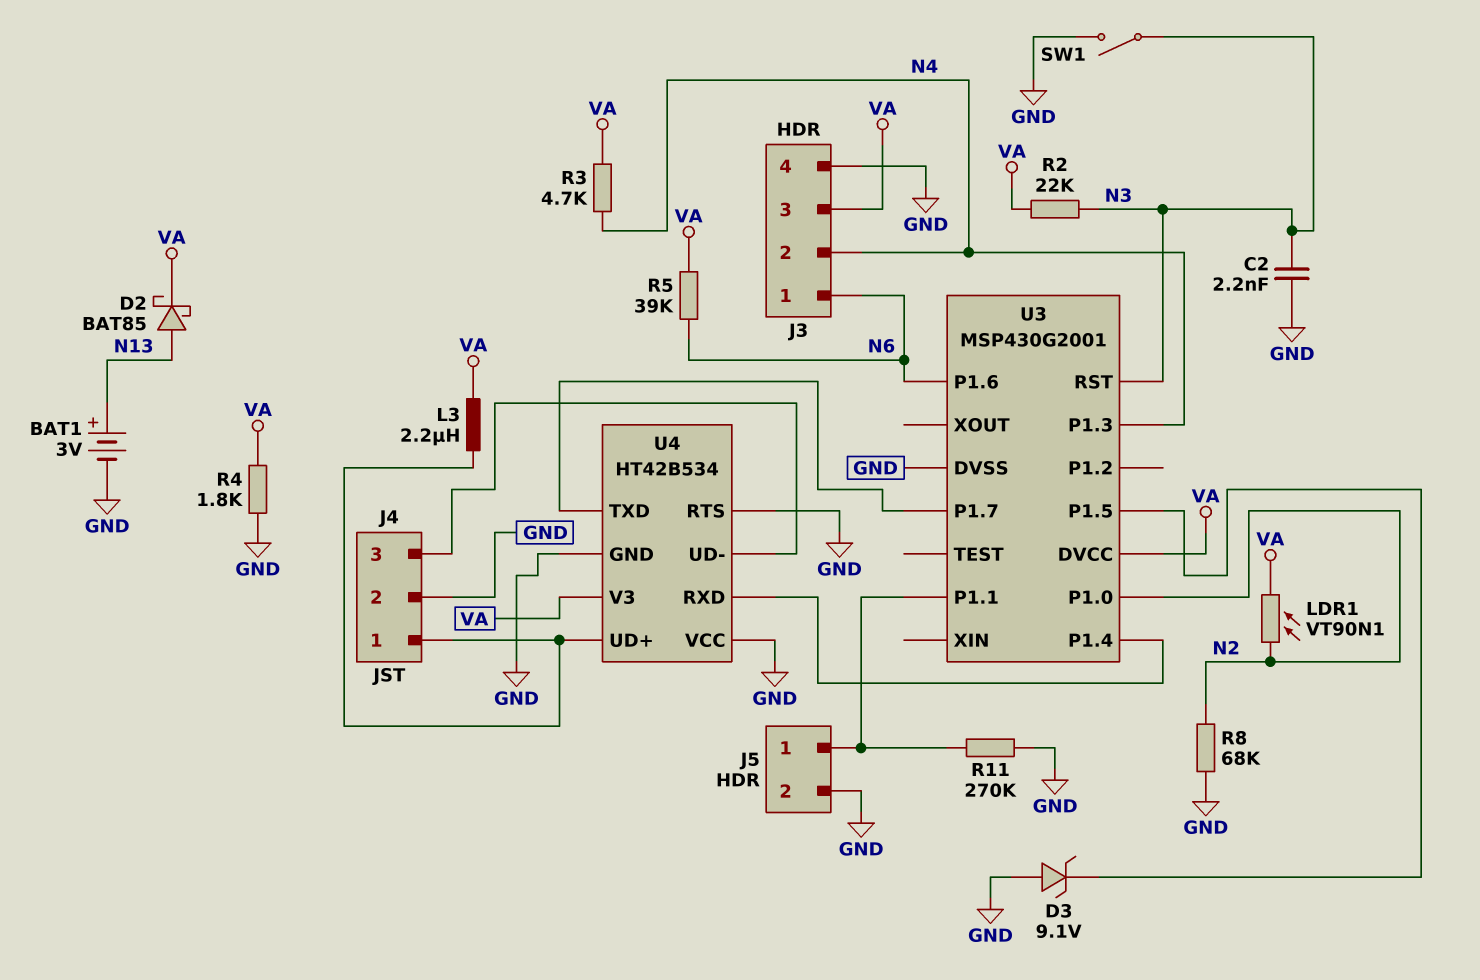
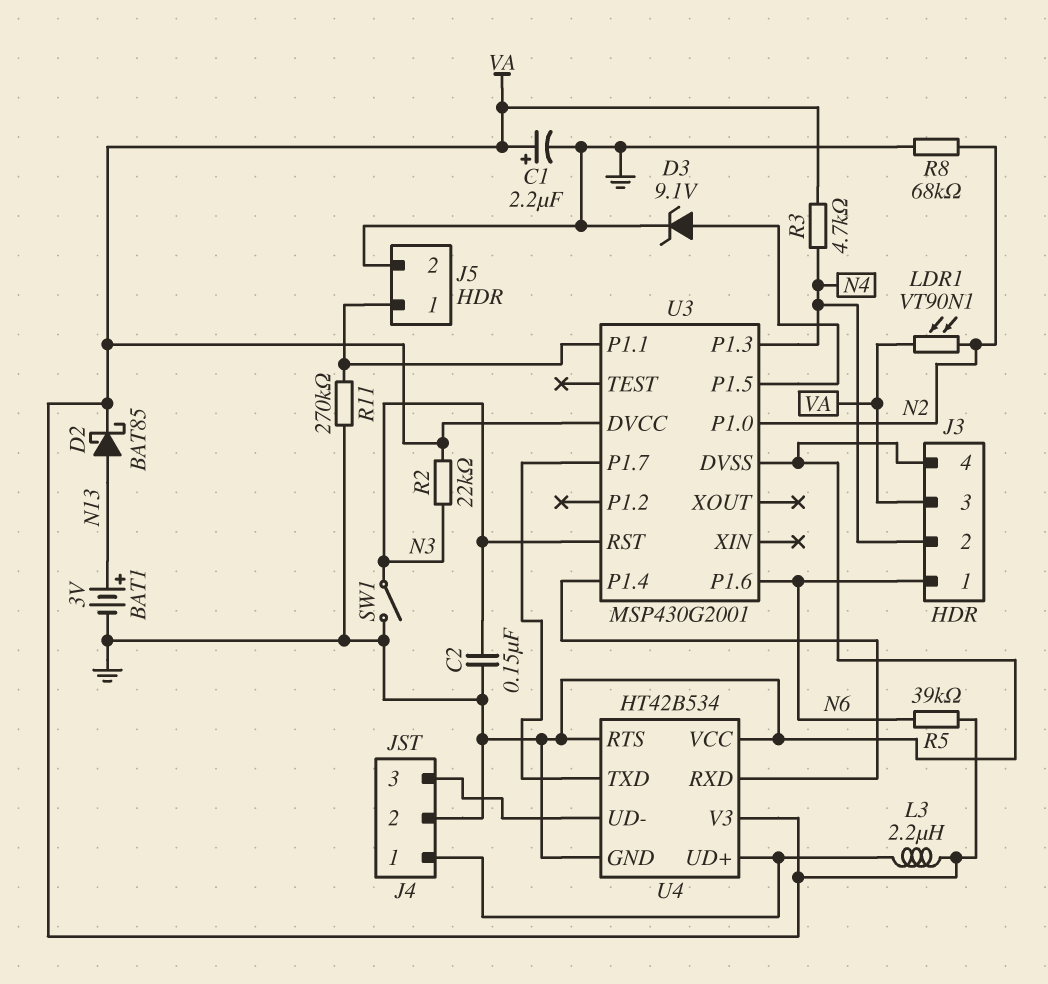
C1: none -> 2.2uF (plus VA, minus GND)
C2: 2.2nF (GND, N3) -> 150nF (GND, N3)
D3: zener 9.1V (A GND, K U3/P1.5) -> zener 9.1V (A U3/P1.5, K GND)
R4: 1.8k (GND, VA) -> none

